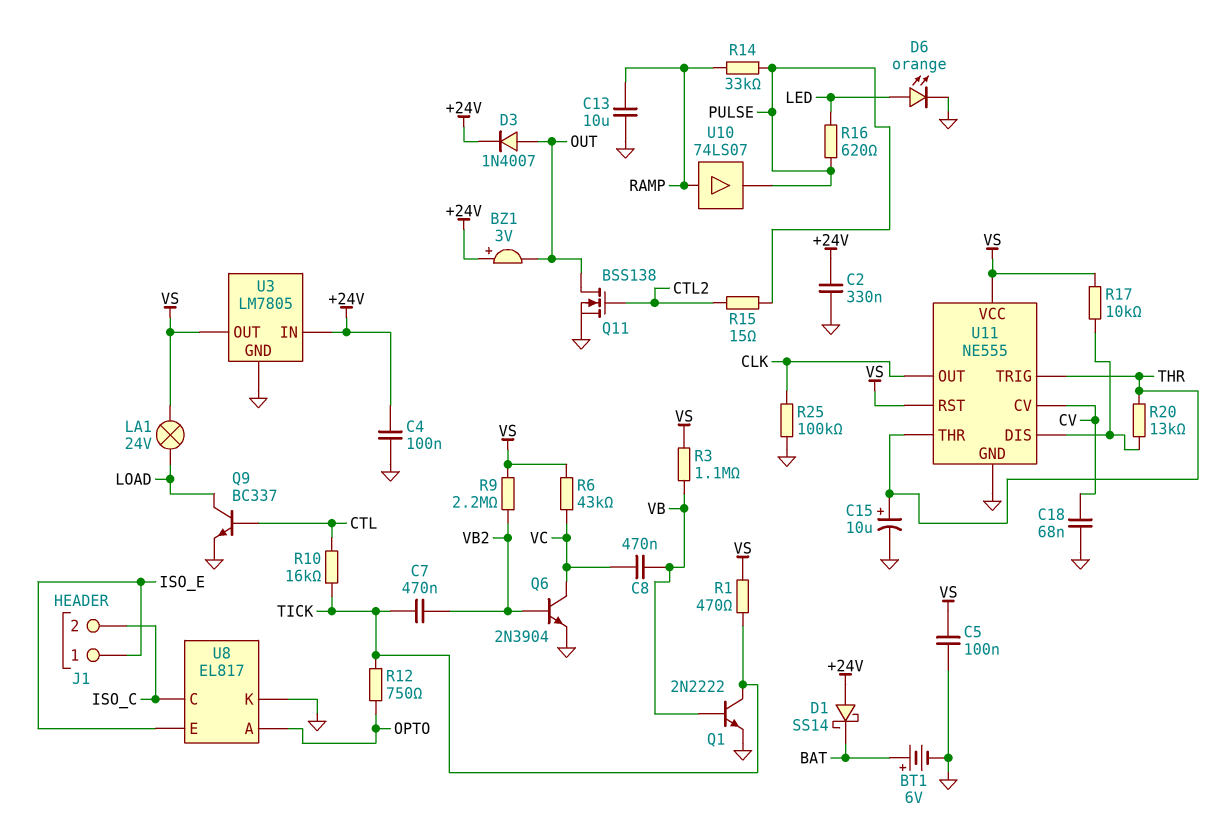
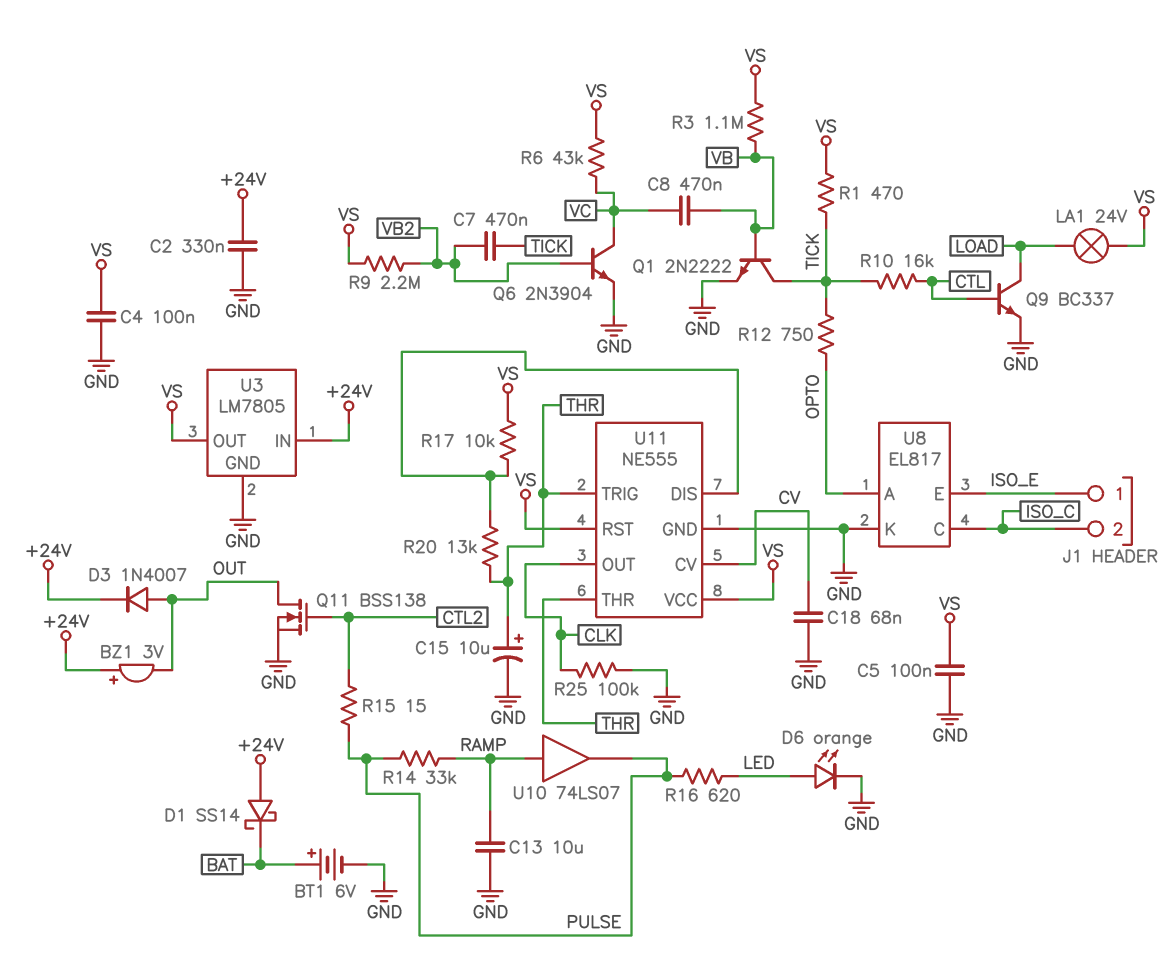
C4: 100nF (+24V, GND) -> 100nF (GND, VS)

